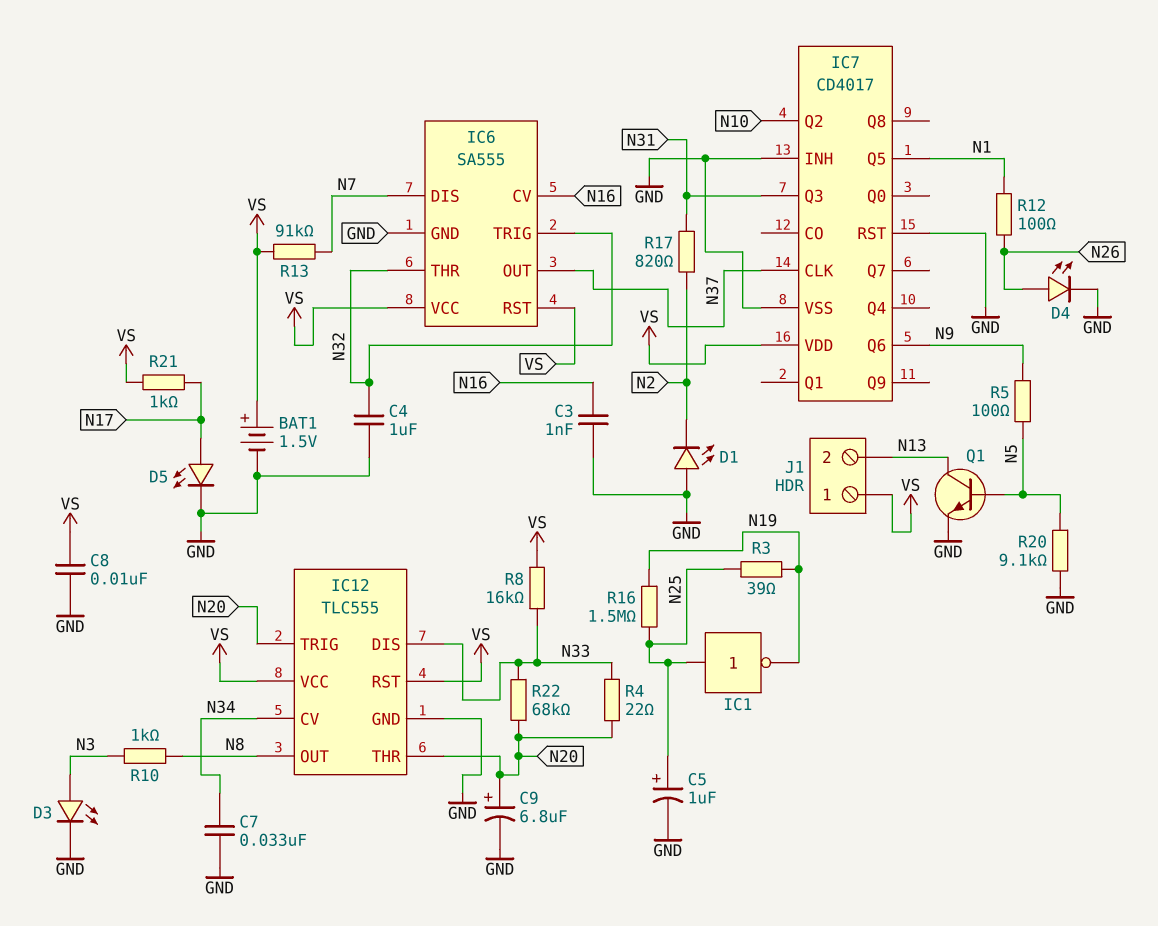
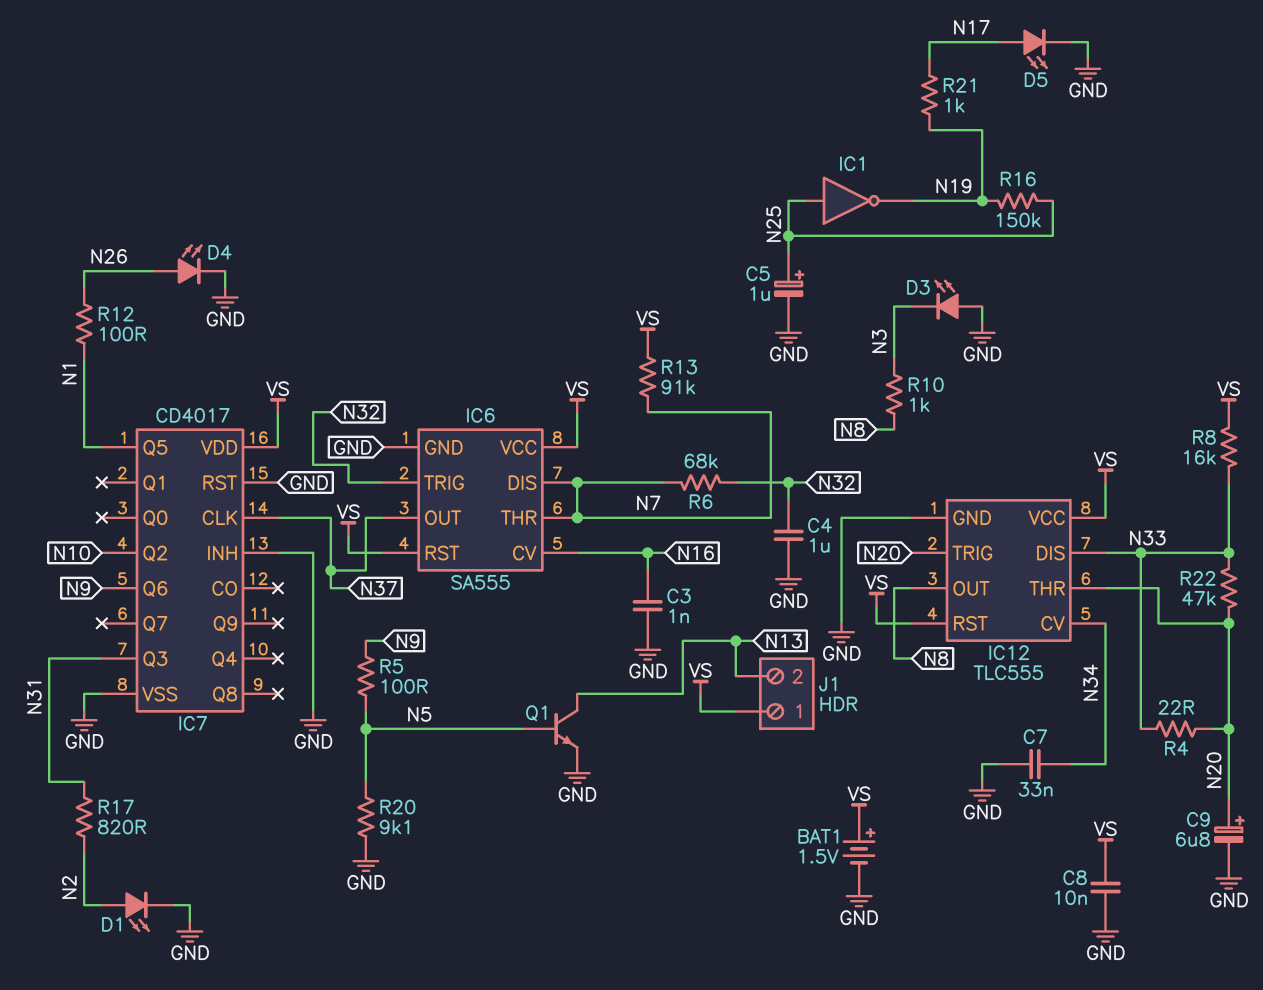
D1: LED (A GND, K N2) -> LED (A N2, K GND)
D3: LED (A N3, K GND) -> LED (A GND, K N3)
IC6 pin THR: N32 -> N7
R3: 39 (N19, N25) -> none
R6: none -> 68k (N7, N32)
R16: 1.5M (N19, N25) -> 150k (N19, N25)
R21: 1k (N17, VS) -> 1k (N17, N19)
R22: 68k (N20, N33) -> 47k (N20, N33)

